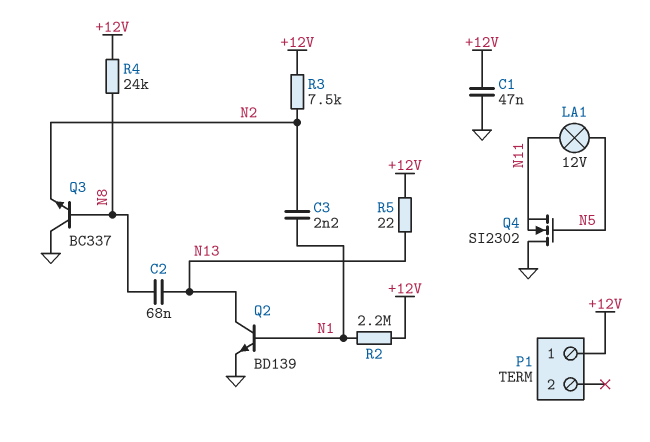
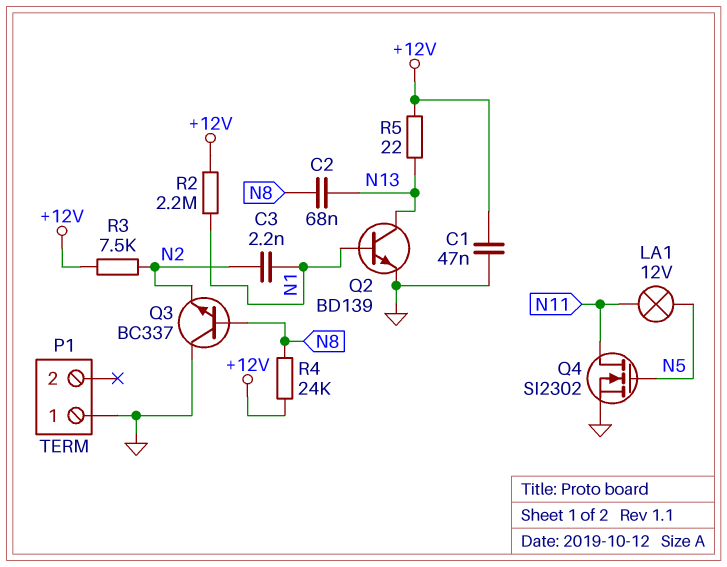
P1 pin 1: +12V -> GND
Q4: NMOS SI2302 (G N5, D GND, S N11) -> NMOS SI2302 (G N5, D N11, S GND)

